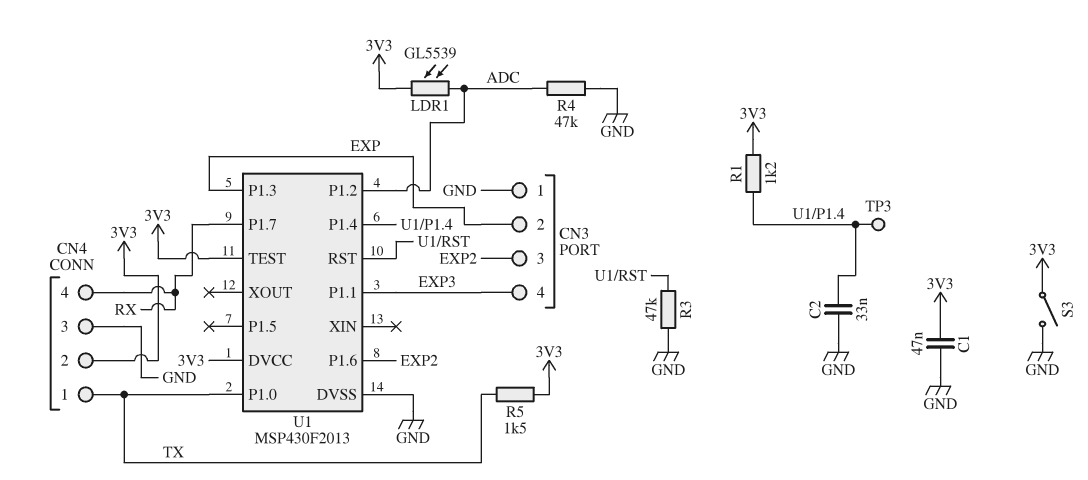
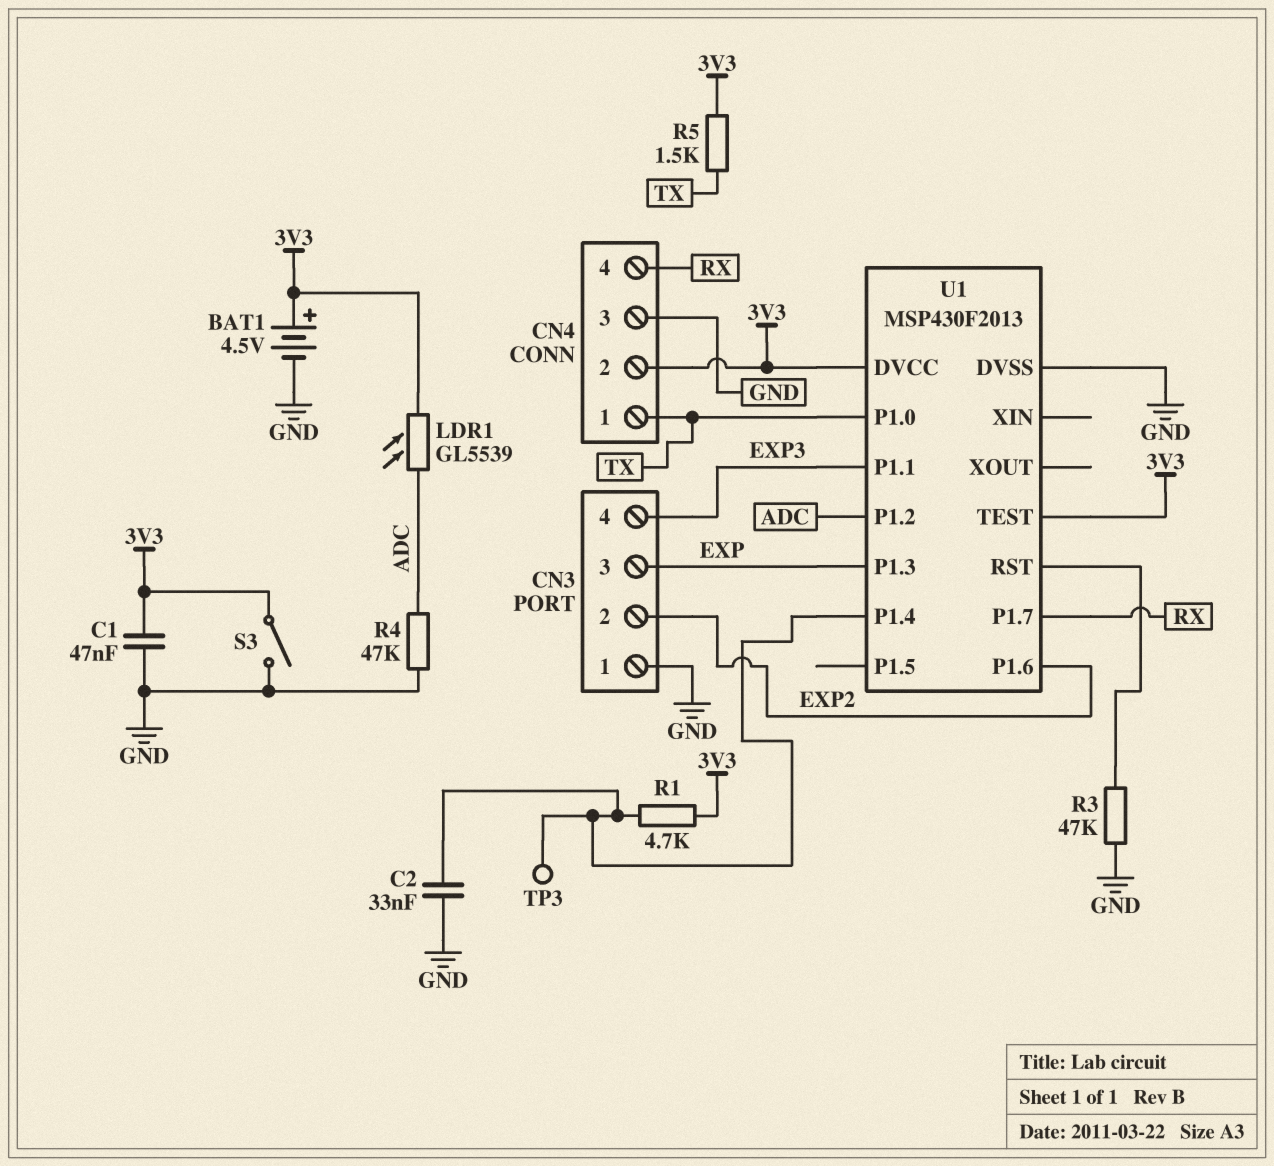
BAT1: none -> 4.5V (plus 3V3, minus GND)
CN3 pin 2: EXP -> EXP2
CN3 pin 3: EXP2 -> EXP
R1: 1.2k (3V3, U1/P1.4) -> 4.7k (3V3, U1/P1.4)

